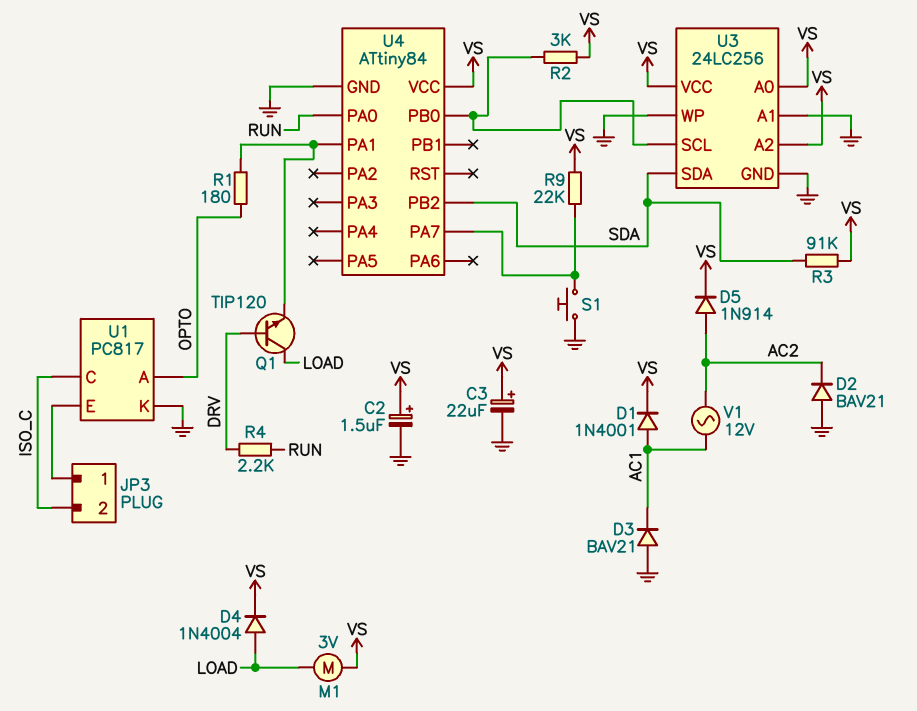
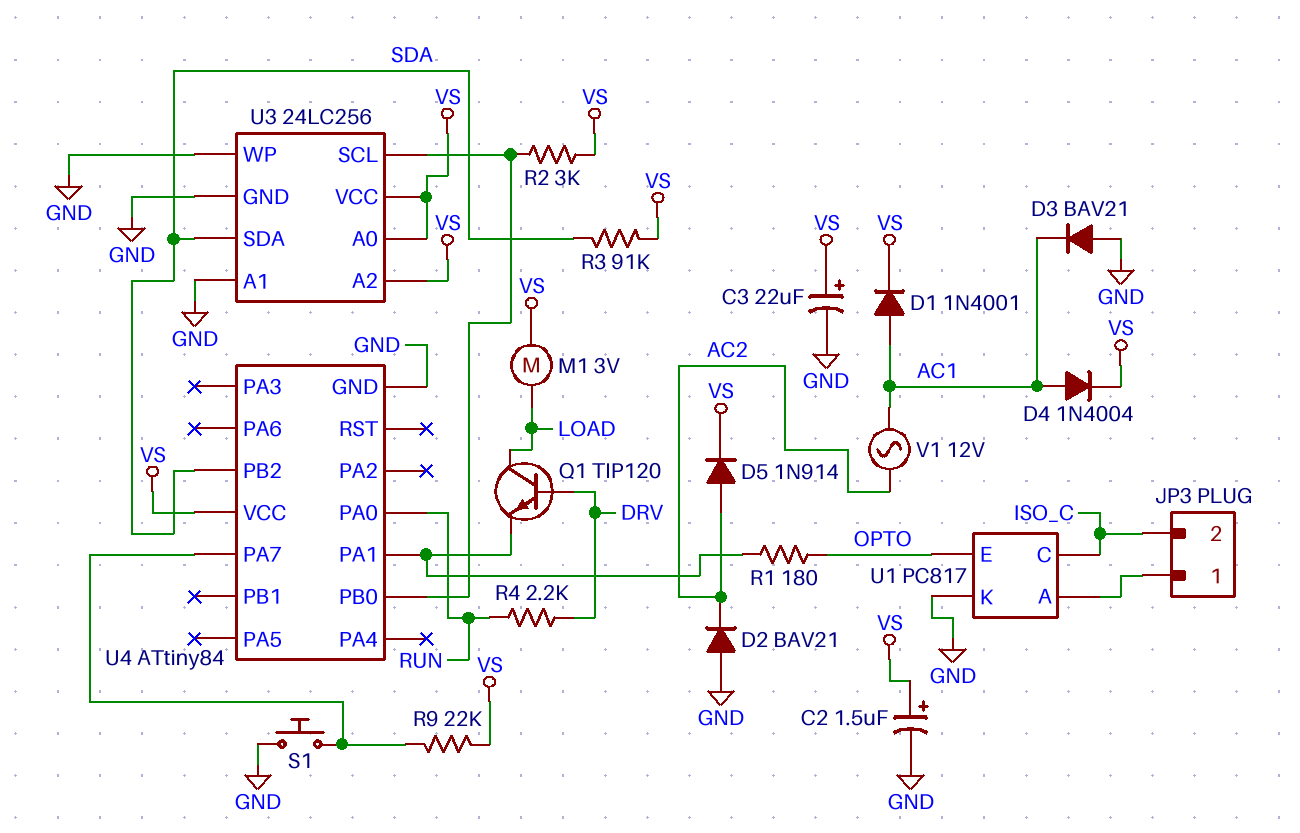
D4: diode 1N4004 (A LOAD, K VS) -> diode 1N4004 (A AC1, K VS)
U1 pin A: OPTO -> JP3/1
U1 pin E: JP3/1 -> OPTO

